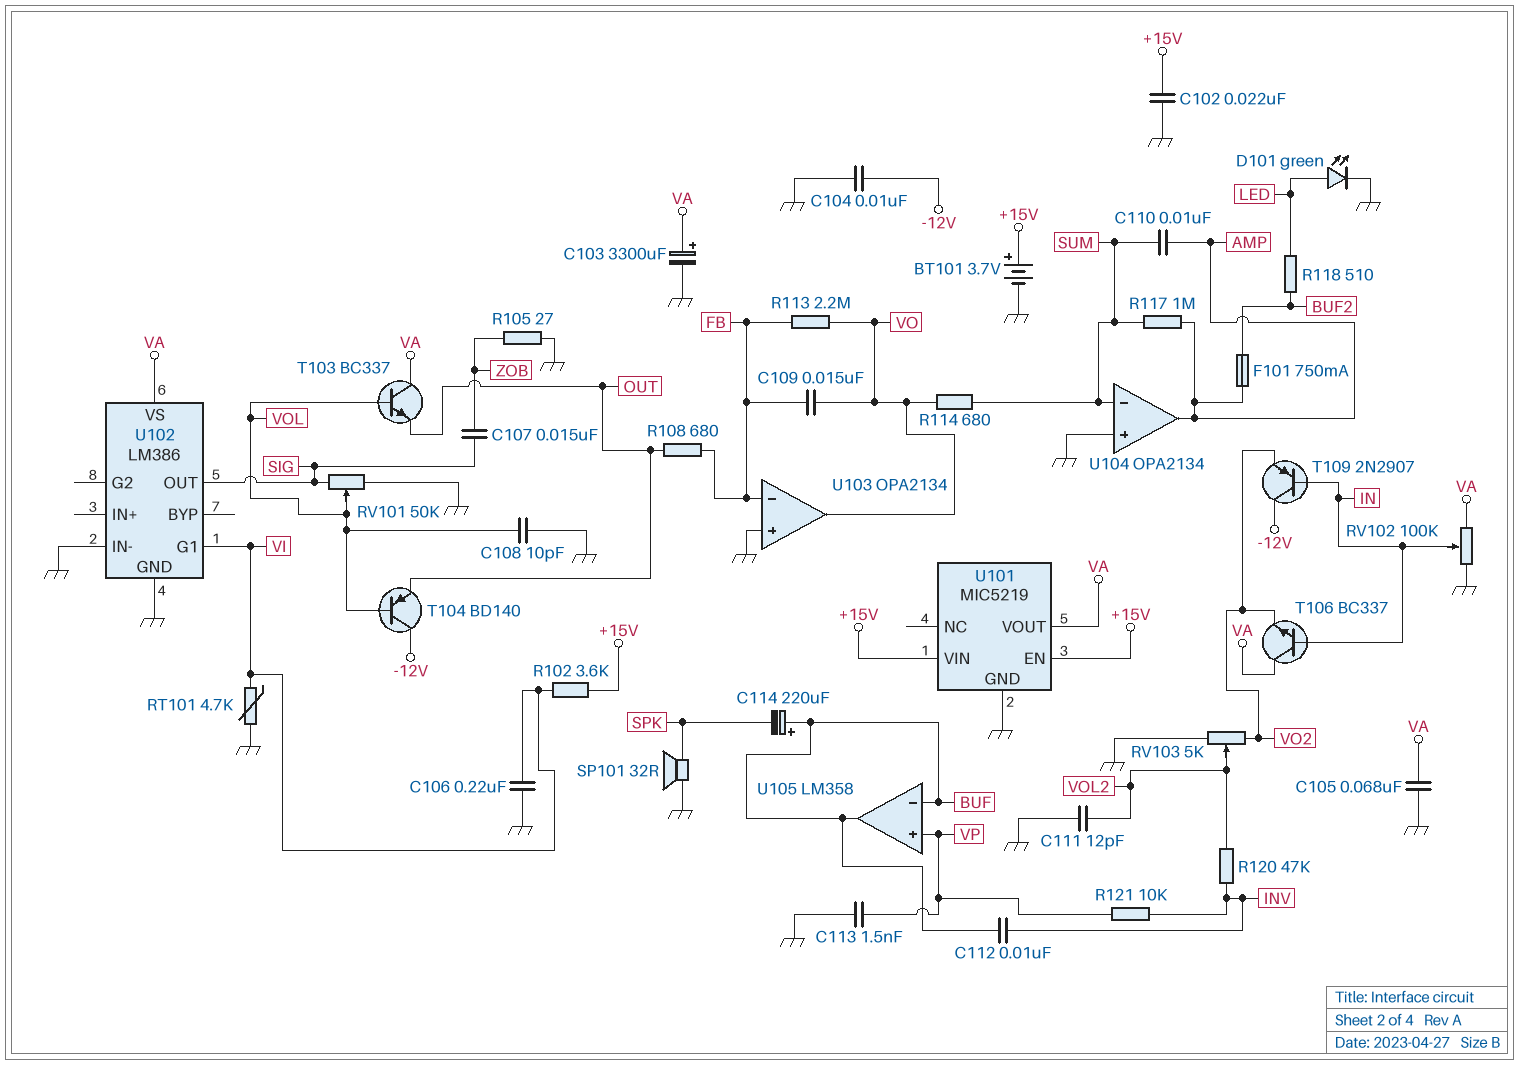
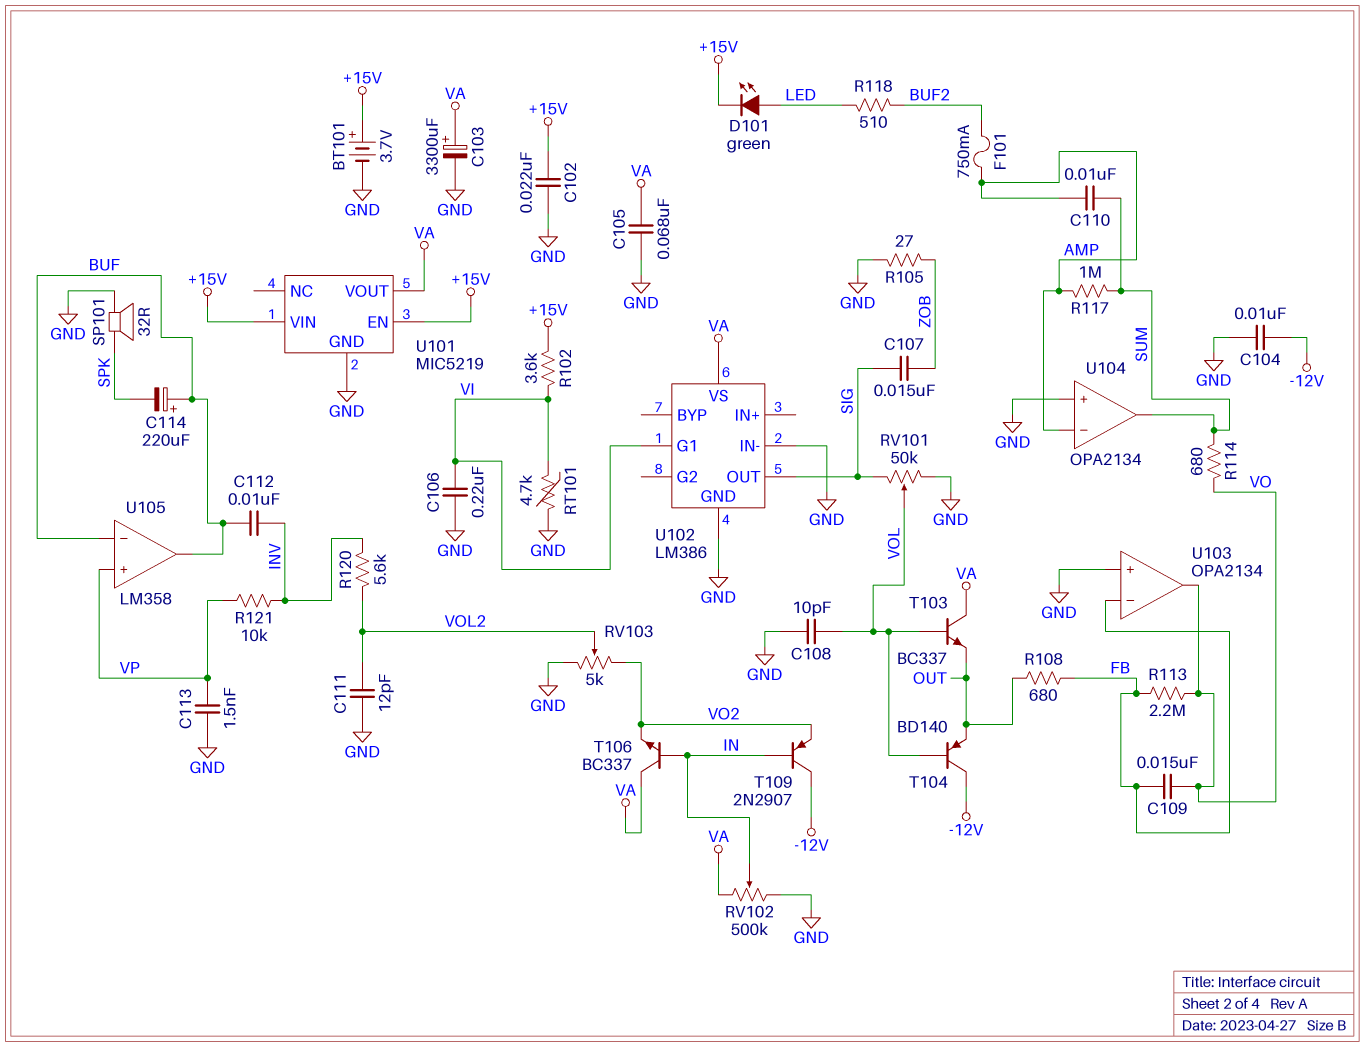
D101: LED green (A LED, K GND) -> LED green (A LED, K +15V)
R120: 47k (INV, VOL2) -> 5.6k (INV, VOL2)
RV102: 100k (GND, VA, wiper IN) -> 500k (GND, VA, wiper IN)
U104 pin in-: SUM -> AMP
U104 pin out: AMP -> SUM

